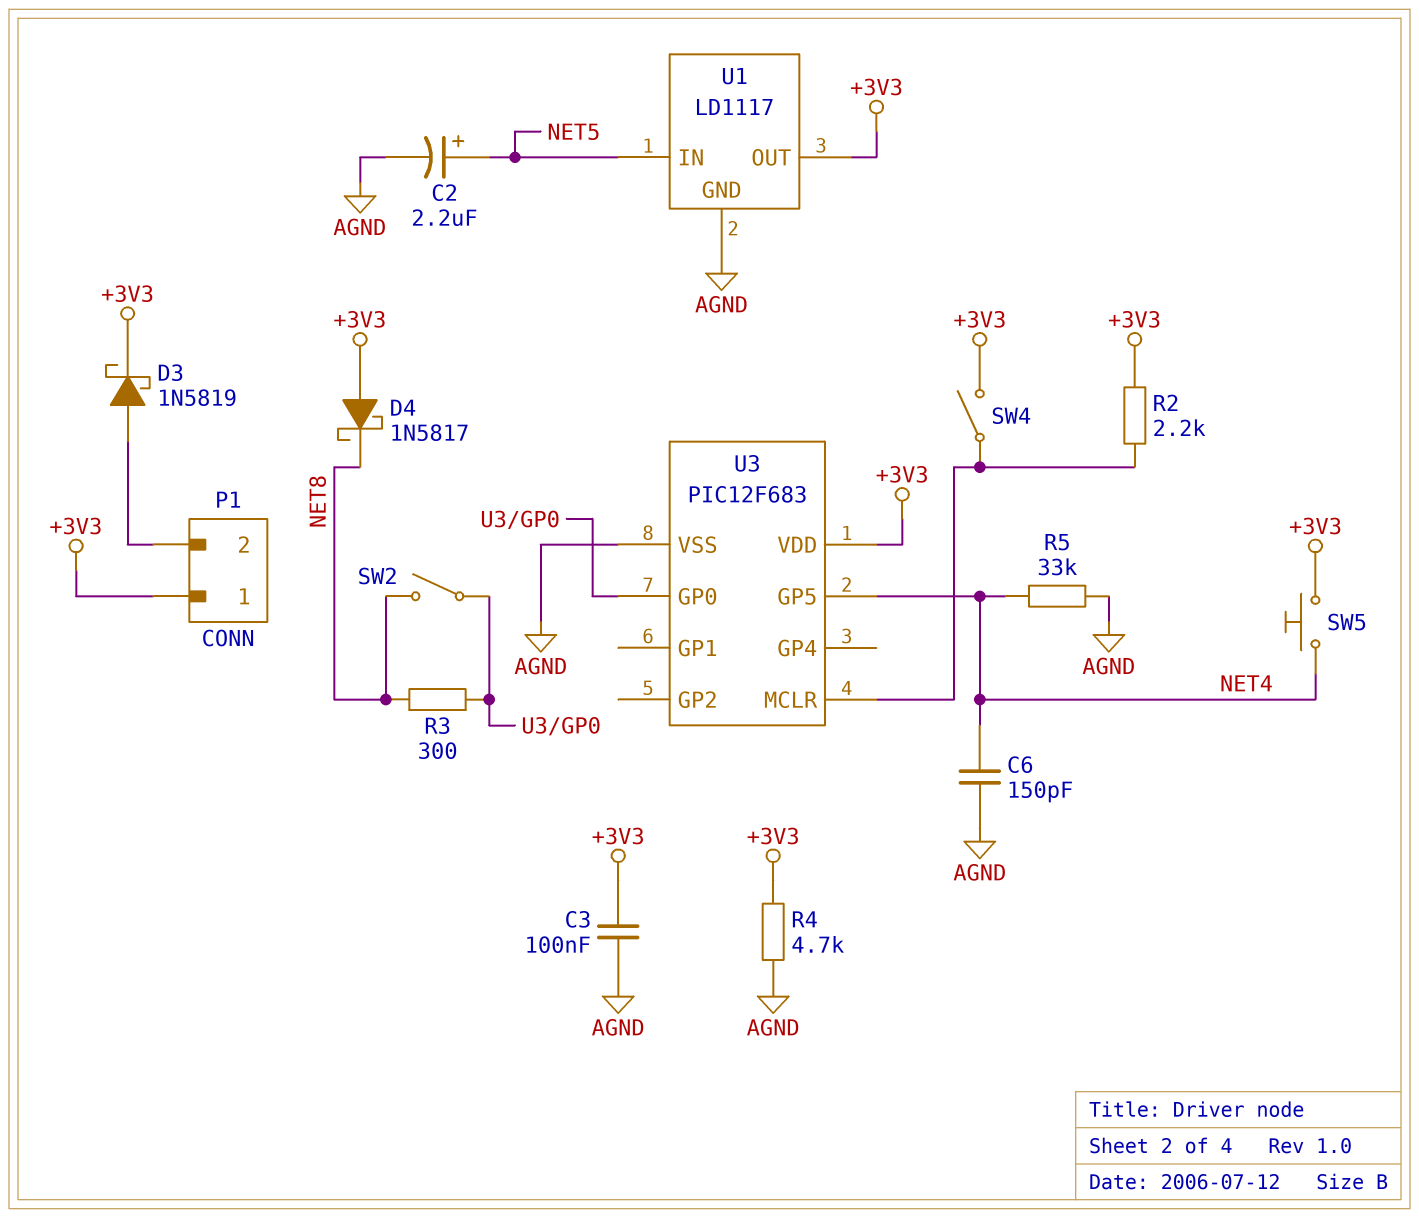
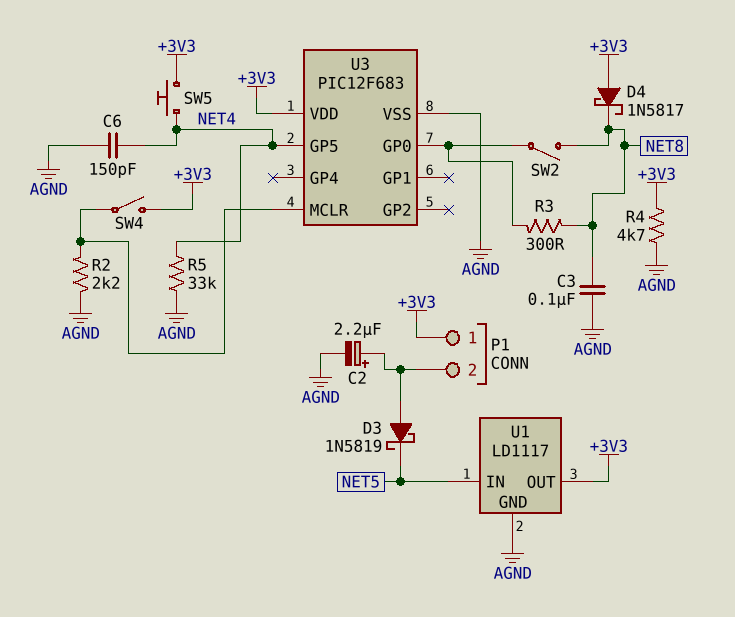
C2: 2.2uF (plus NET5, minus AGND) -> 2.2uF (plus P1/2, minus AGND)
C3: 100nF (+3V3, AGND) -> 100nF (AGND, NET8)
D3: schottky 1N5819 (A P1/2, K +3V3) -> schottky 1N5819 (A P1/2, K NET5)
R2: 2.2k (+3V3, U3/MCLR) -> 2.2k (AGND, U3/MCLR)

